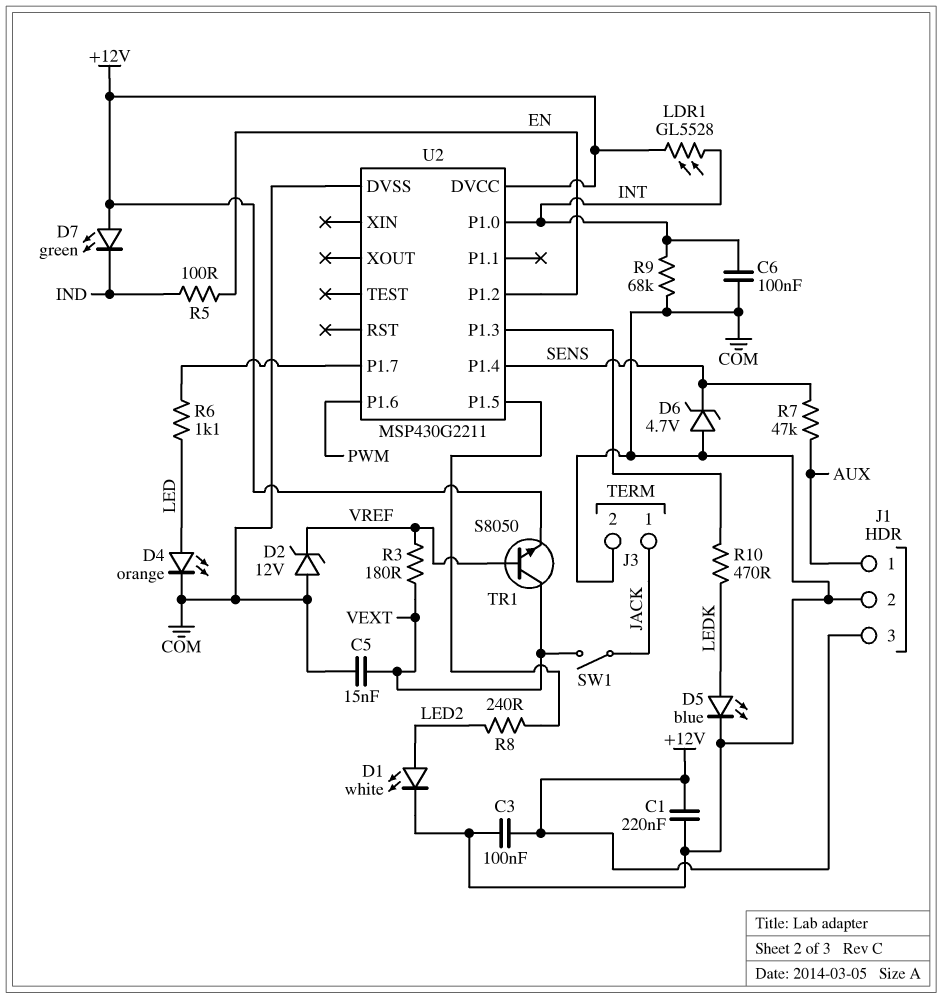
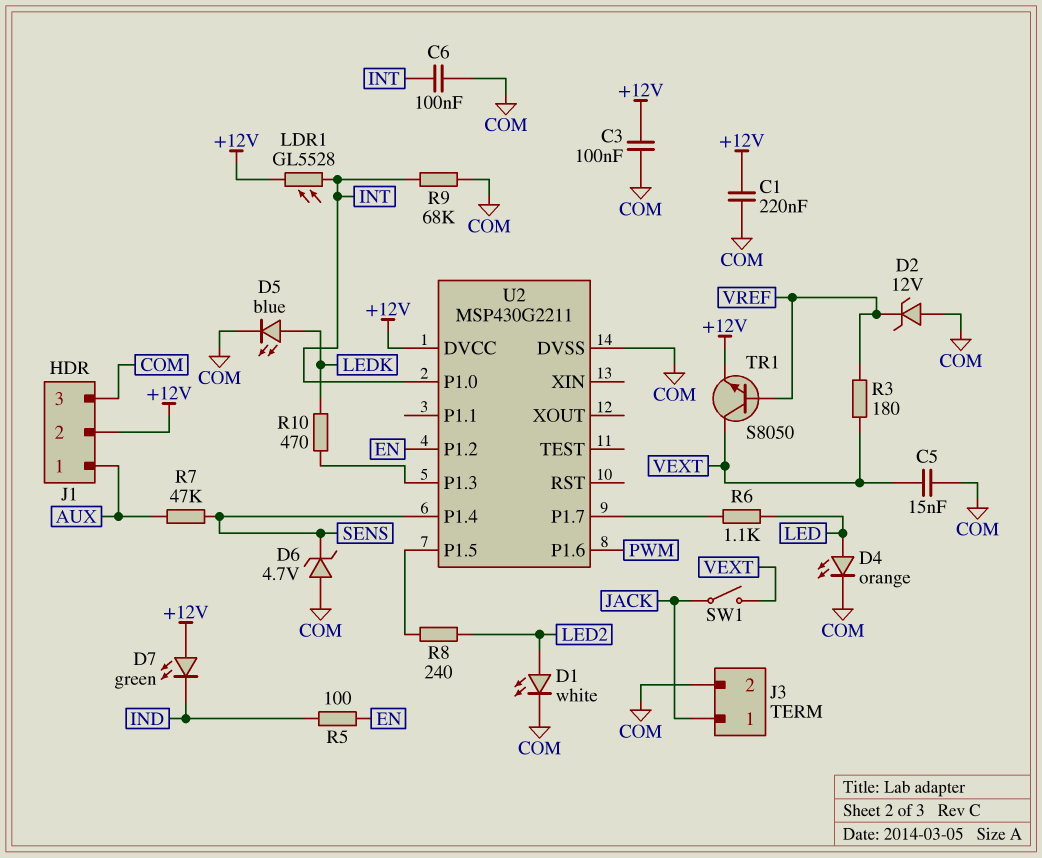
J1 pin 2: COM -> +12V
J1 pin 3: +12V -> COM

